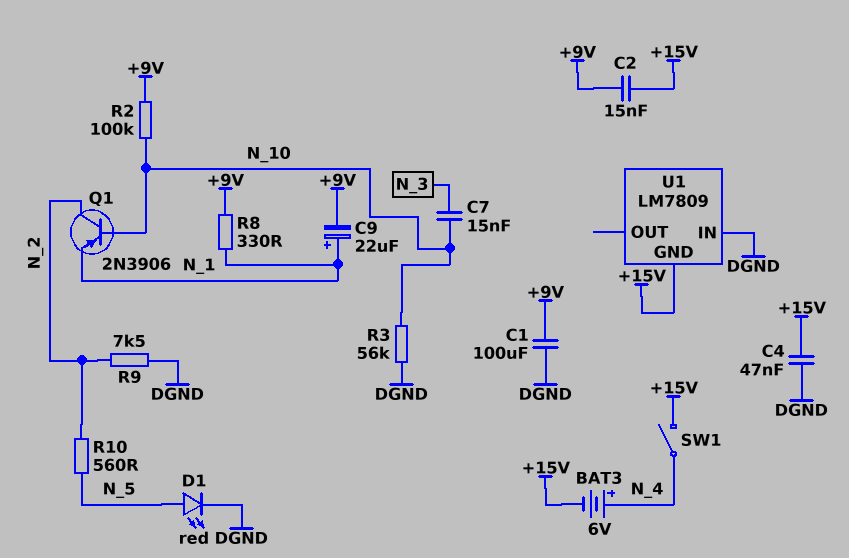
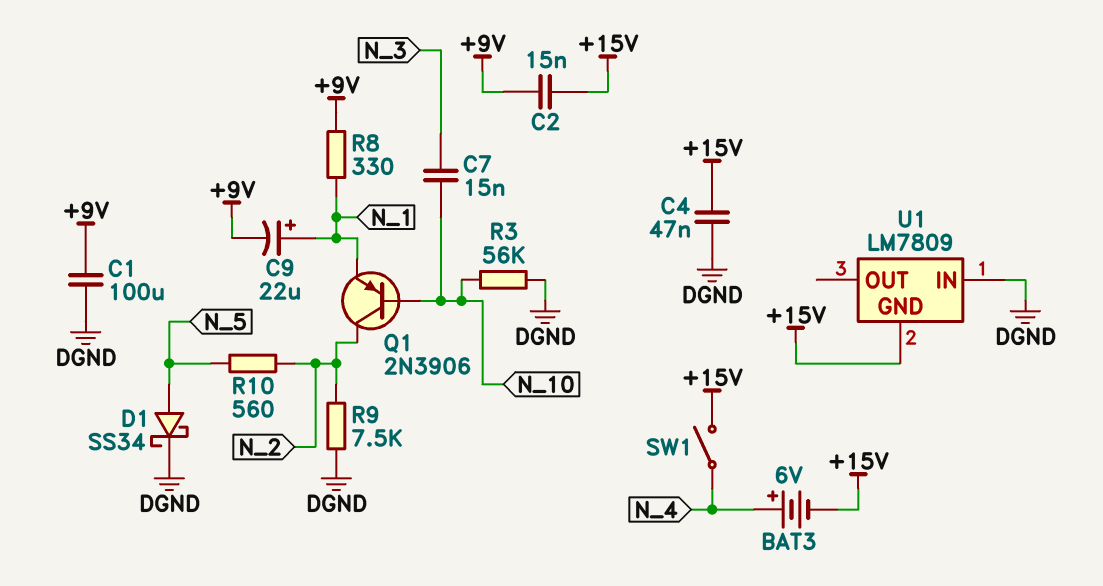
D1: LED red (A N_5, K DGND) -> schottky SS34 (A N_5, K DGND)
R2: 100k (+9V, N_10) -> none

